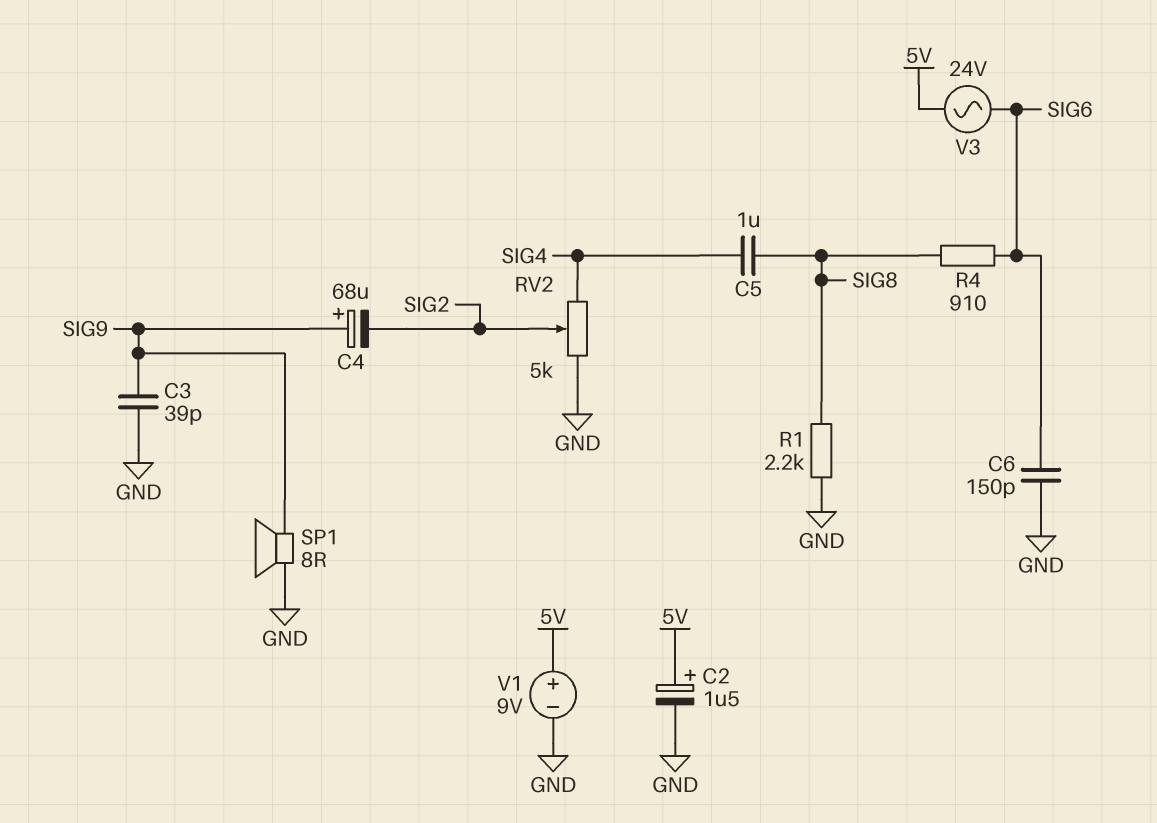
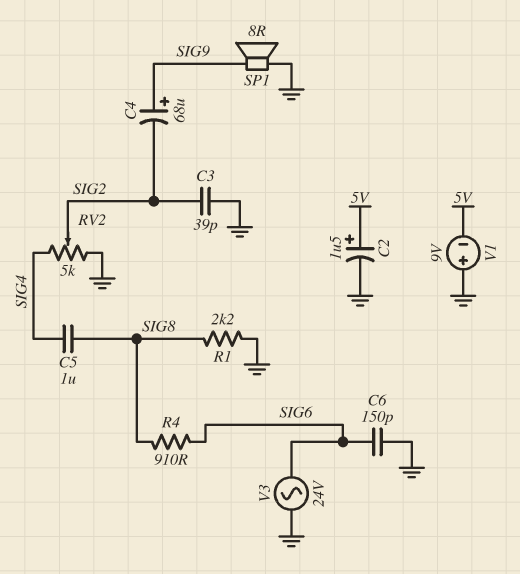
C3: 39pF (GND, SIG9) -> 39pF (GND, SIG2)
V1: 9V (plus 5V, minus GND) -> 9V (plus GND, minus 5V)
V3: AC 24V (5V, SIG6) -> AC 24V (GND, SIG6)

